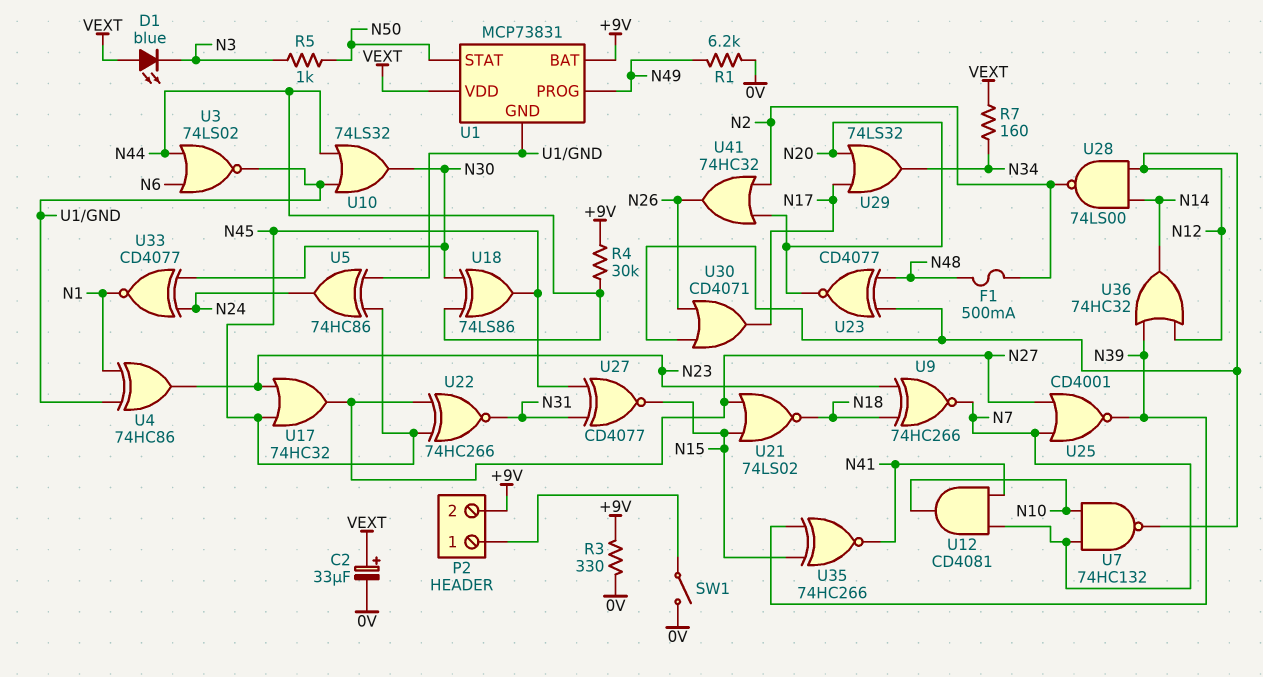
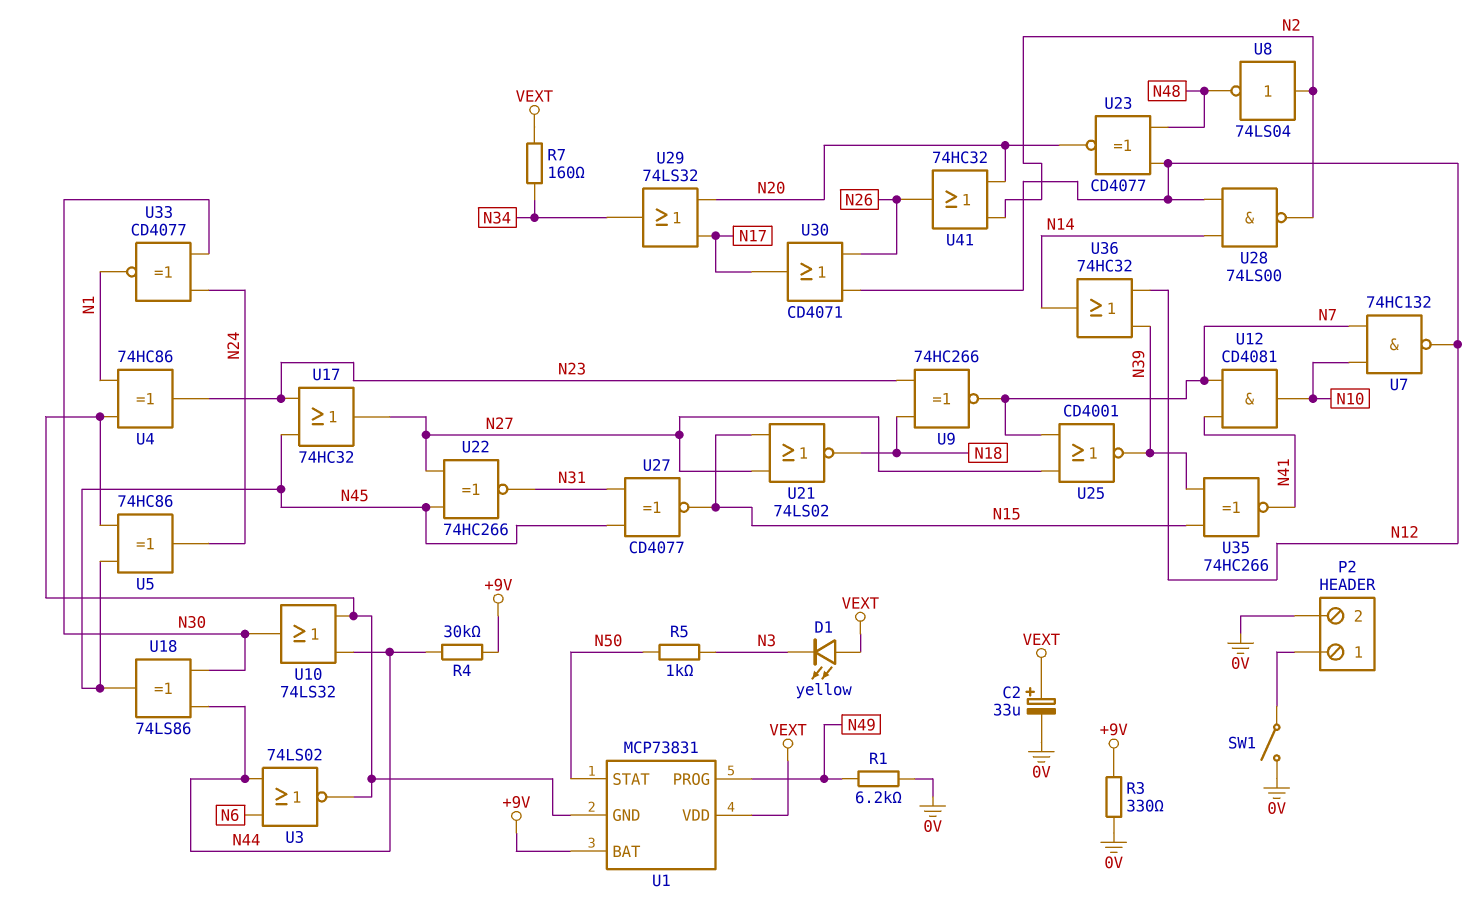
D1: LED blue (A VEXT, K N3) -> LED yellow (A VEXT, K N3)
F1: 500mA (N2, N48) -> none
P2 pin 2: +9V -> 0V
U8: none -> NOT 74LS04 (in N2, out N48)

